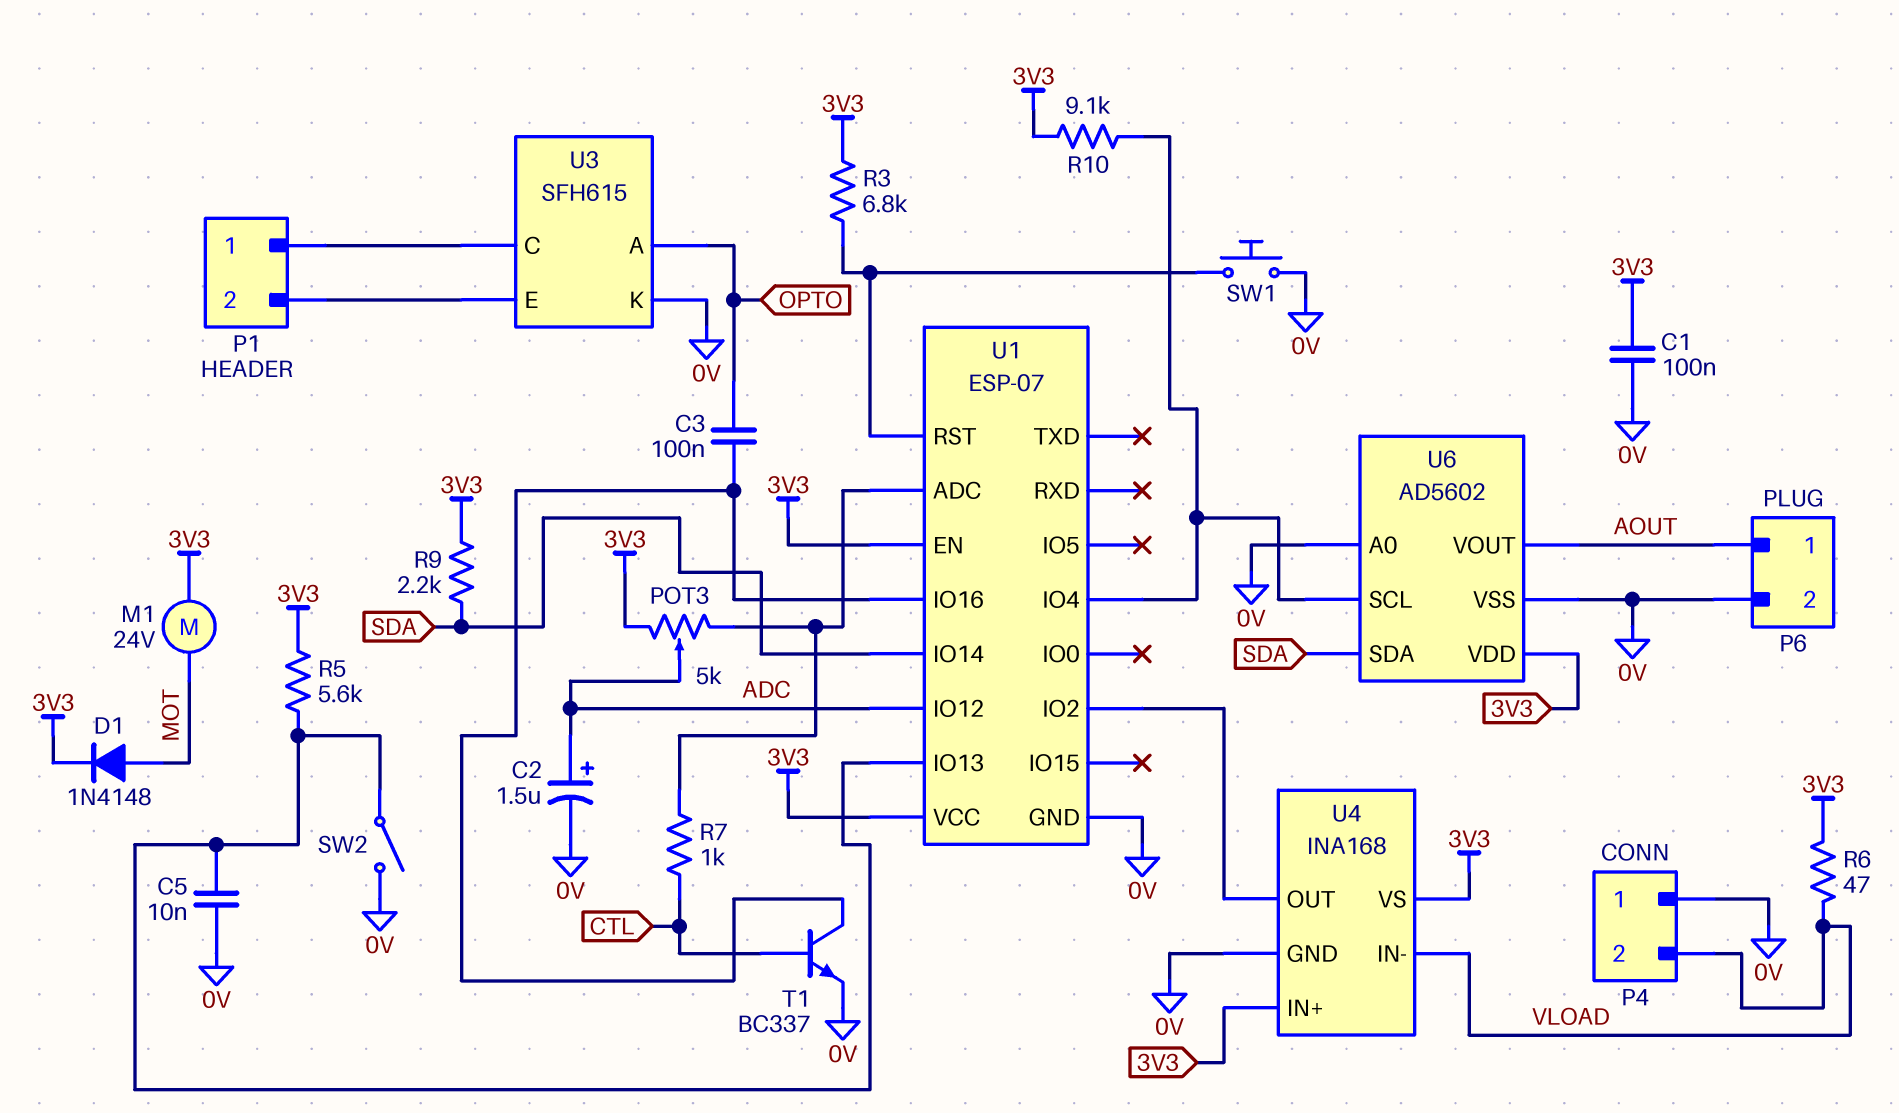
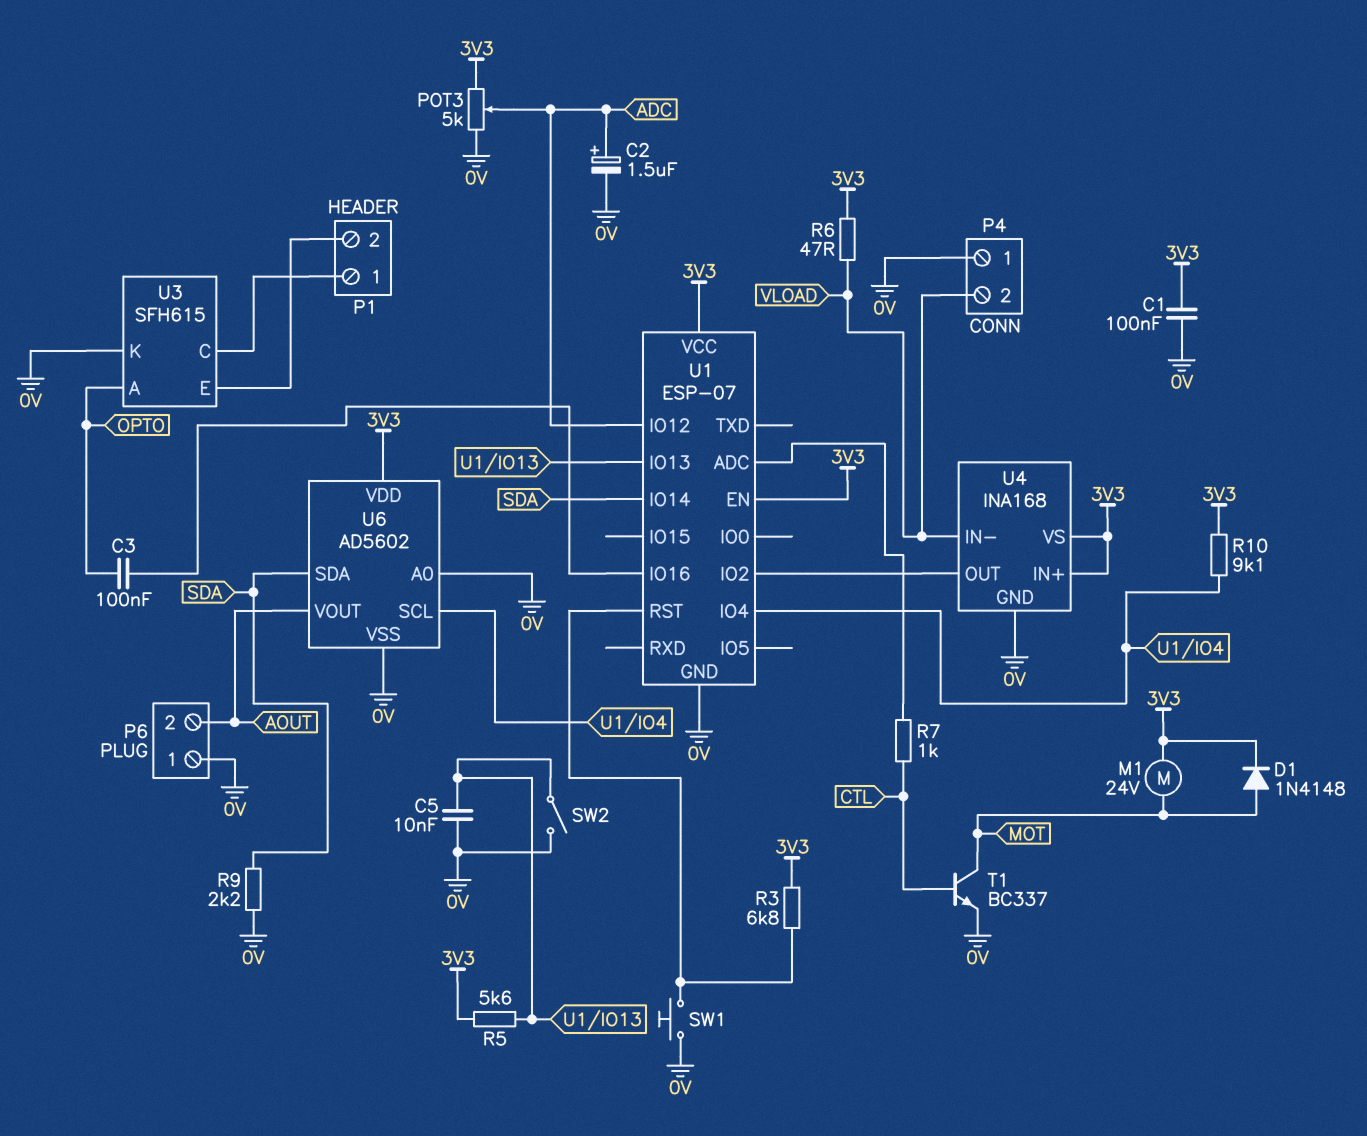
P6 pin 1: AOUT -> 0V
P6 pin 2: 0V -> AOUT
POT3: 5k (3V3, U1/ADC, wiper ADC) -> 5k (0V, 3V3, wiper ADC)
R9: 2.2k (3V3, SDA) -> 2.2k (0V, SDA)
T1: NPN BC337 (B CTL, C U1/IO16, E 0V) -> NPN BC337 (B CTL, C MOT, E 0V)

